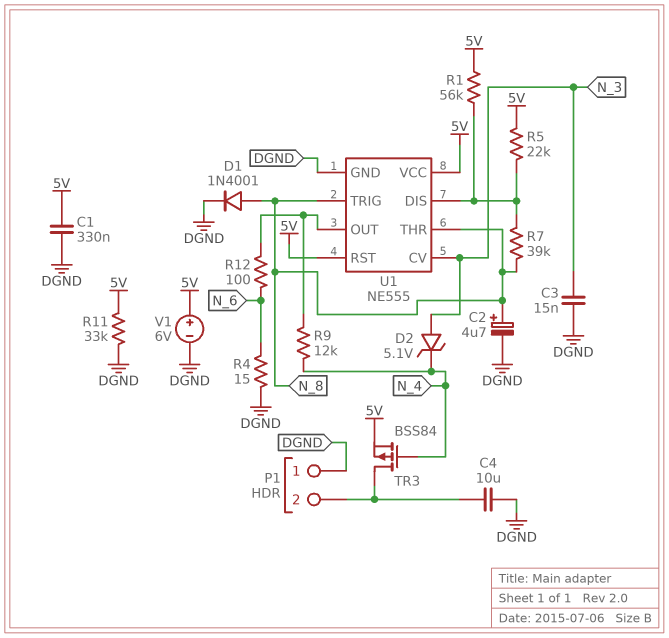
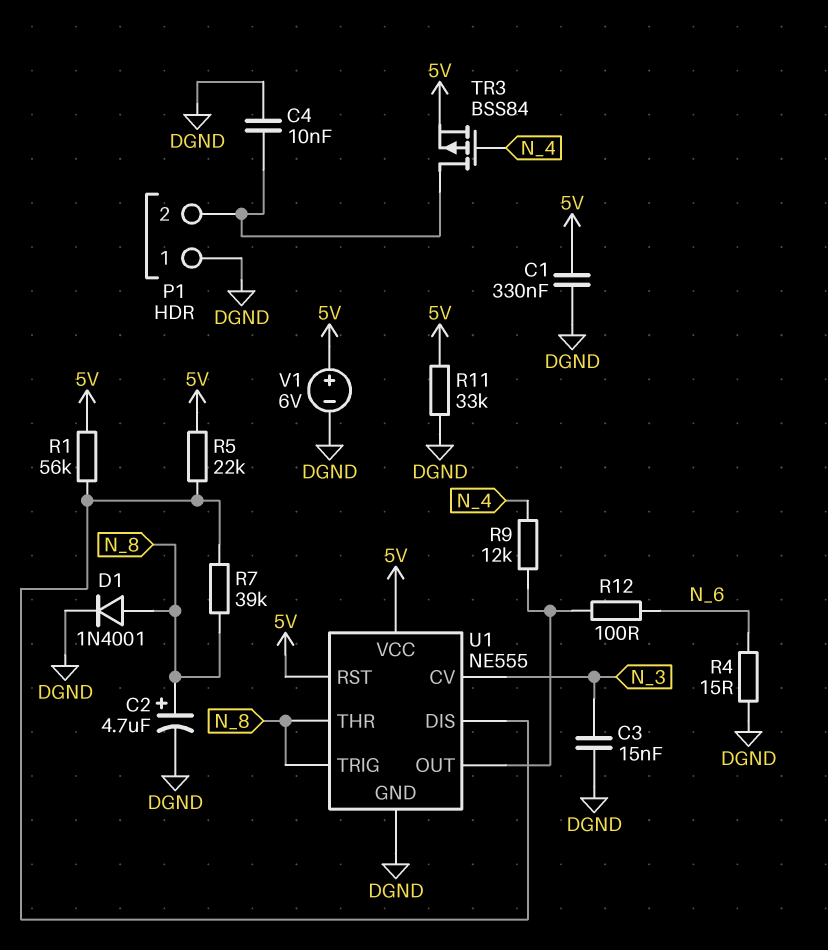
C4: 10uF (DGND, P1/2) -> 10nF (DGND, P1/2)
D2: zener 5.1V (A N_3, K N_4) -> none

